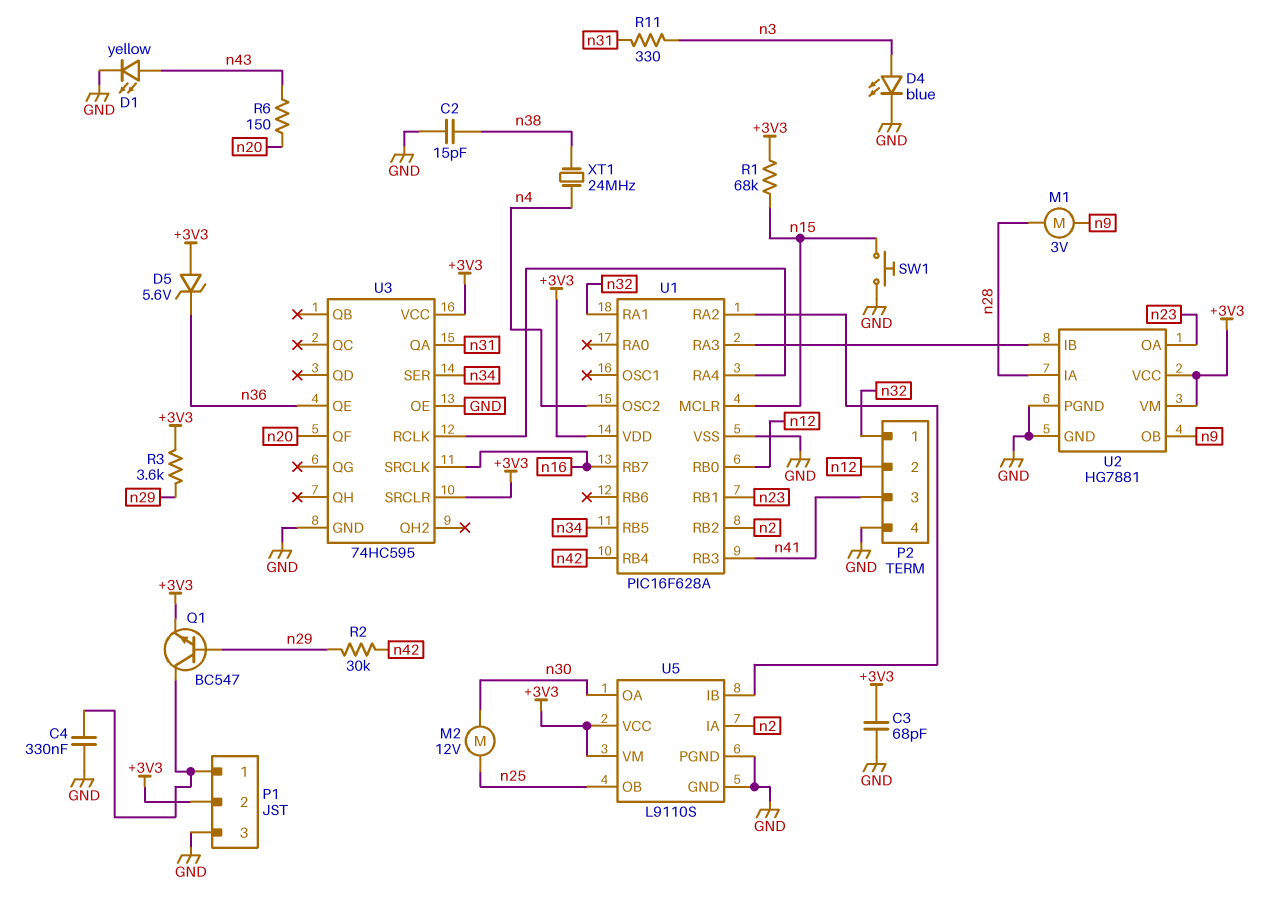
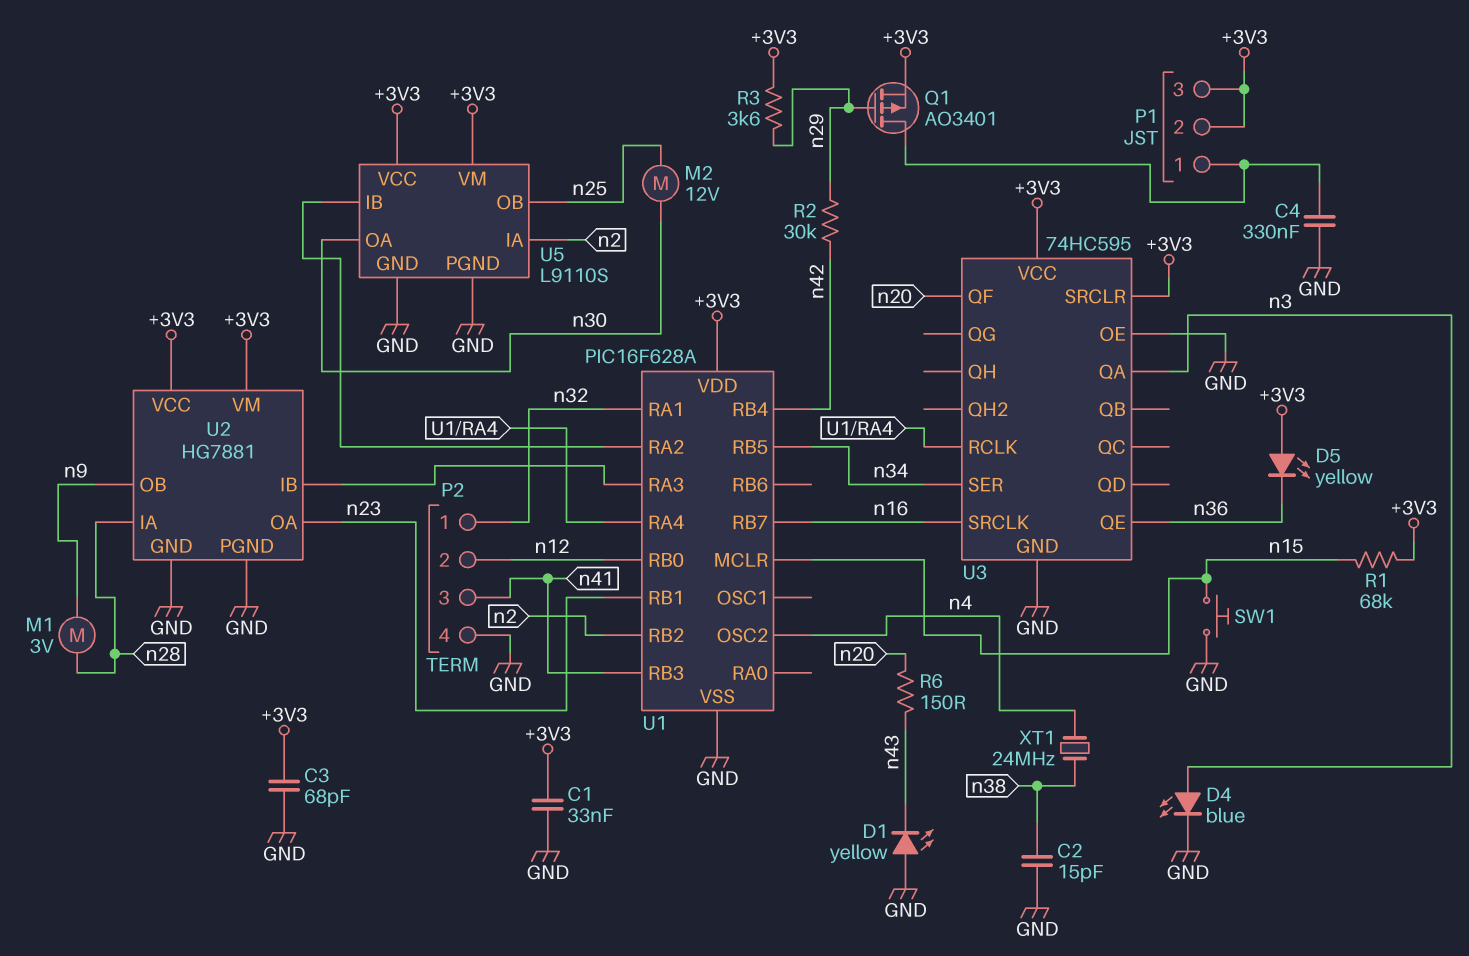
C1: none -> 33nF (+3V3, GND)
D1: LED yellow (A n43, K GND) -> LED yellow (A GND, K n43)
D5: zener 5.6V (A +3V3, K n36) -> LED yellow (A +3V3, K n36)
P1 pin 3: GND -> +3V3
Q1: NPN BC547 (B n29, C P1/1, E +3V3) -> PMOS AO3401 (G n29, D P1/1, S +3V3)
R11: 330 (n3, n31) -> none
U3 pin QA: n31 -> n3

